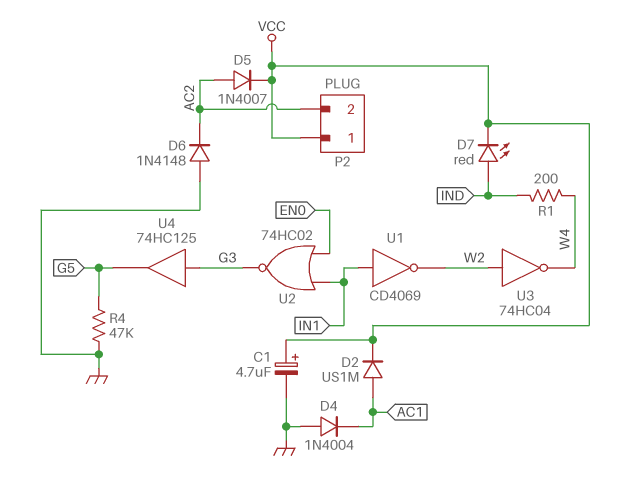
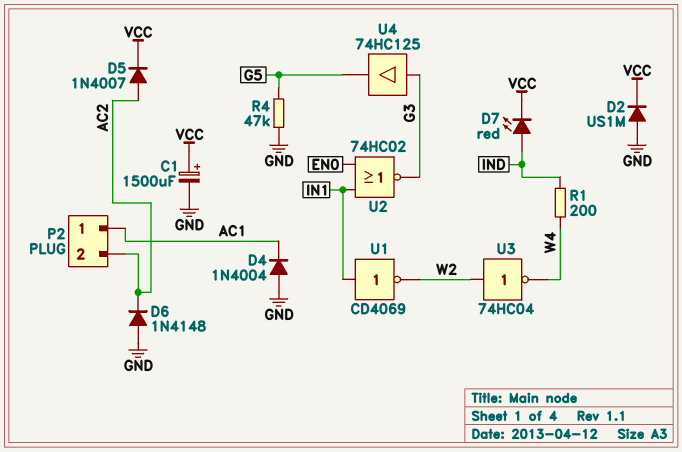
C1: 4.7uF (plus VCC, minus GND) -> 1500uF (plus VCC, minus GND)
D2: diode US1M (A AC1, K VCC) -> diode US1M (A GND, K VCC)
P2 pin 1: VCC -> AC1

